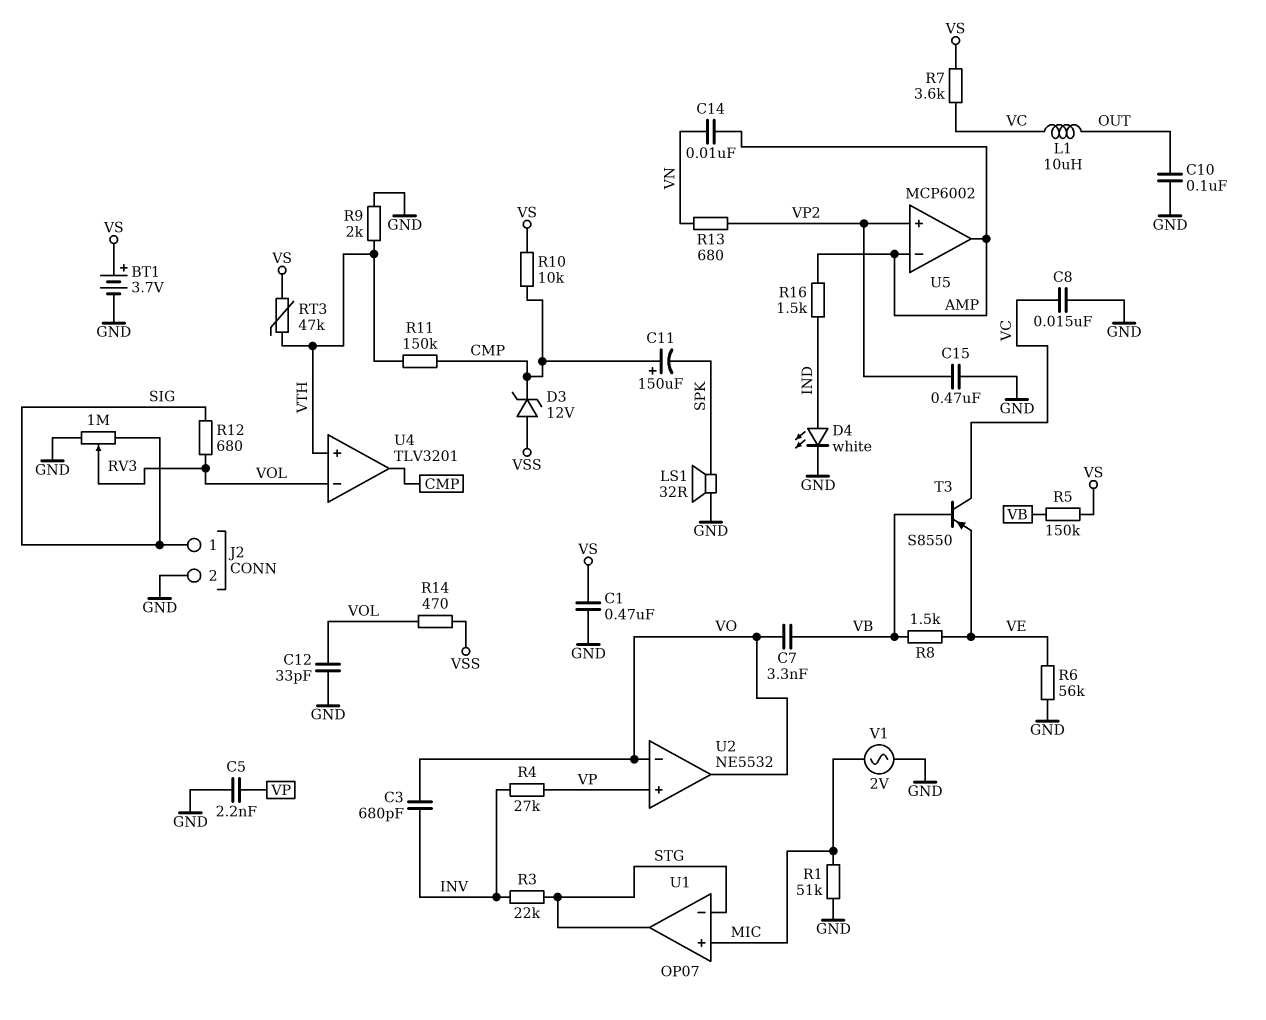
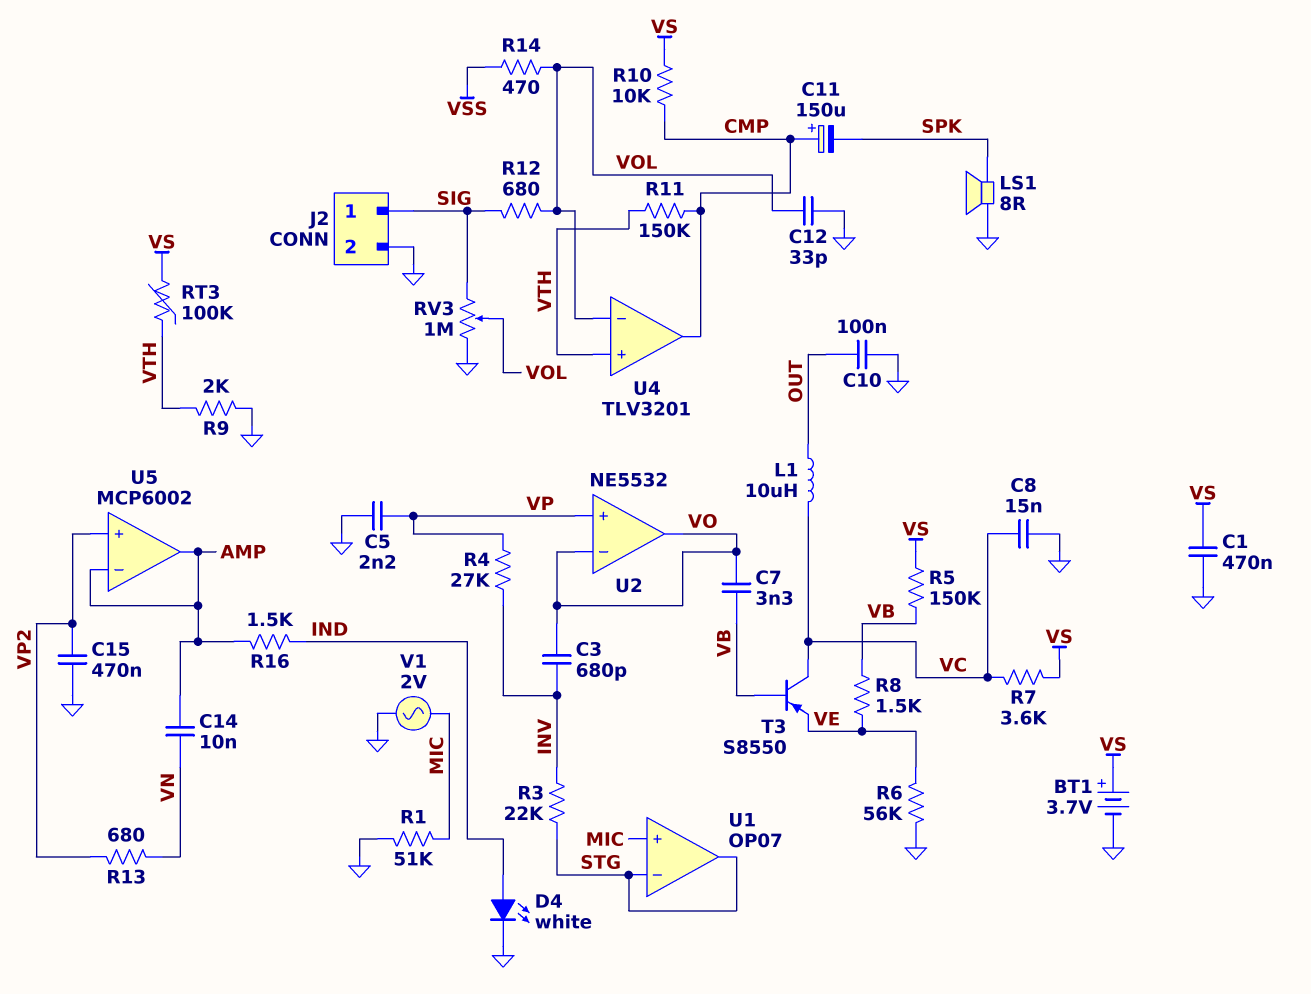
D3: zener 12V (A VSS, K CMP) -> none
LS1: speaker 32R (GND, SPK) -> speaker 8R (GND, SPK)
RT3: 47k (VS, VTH) -> 100k (VS, VTH)

